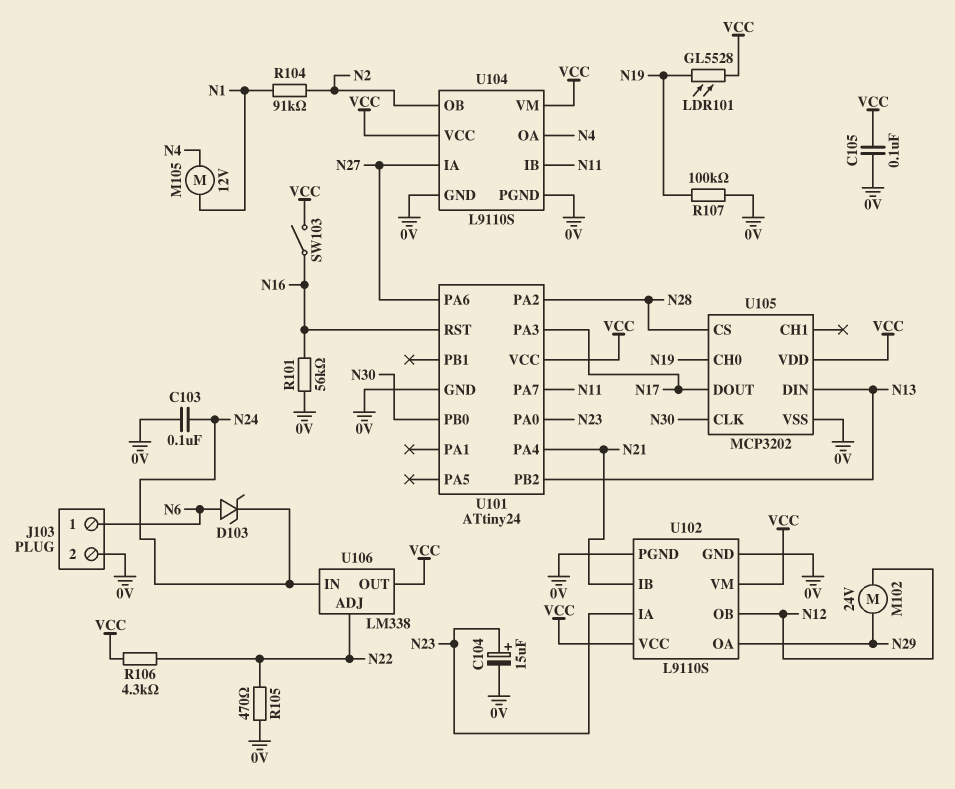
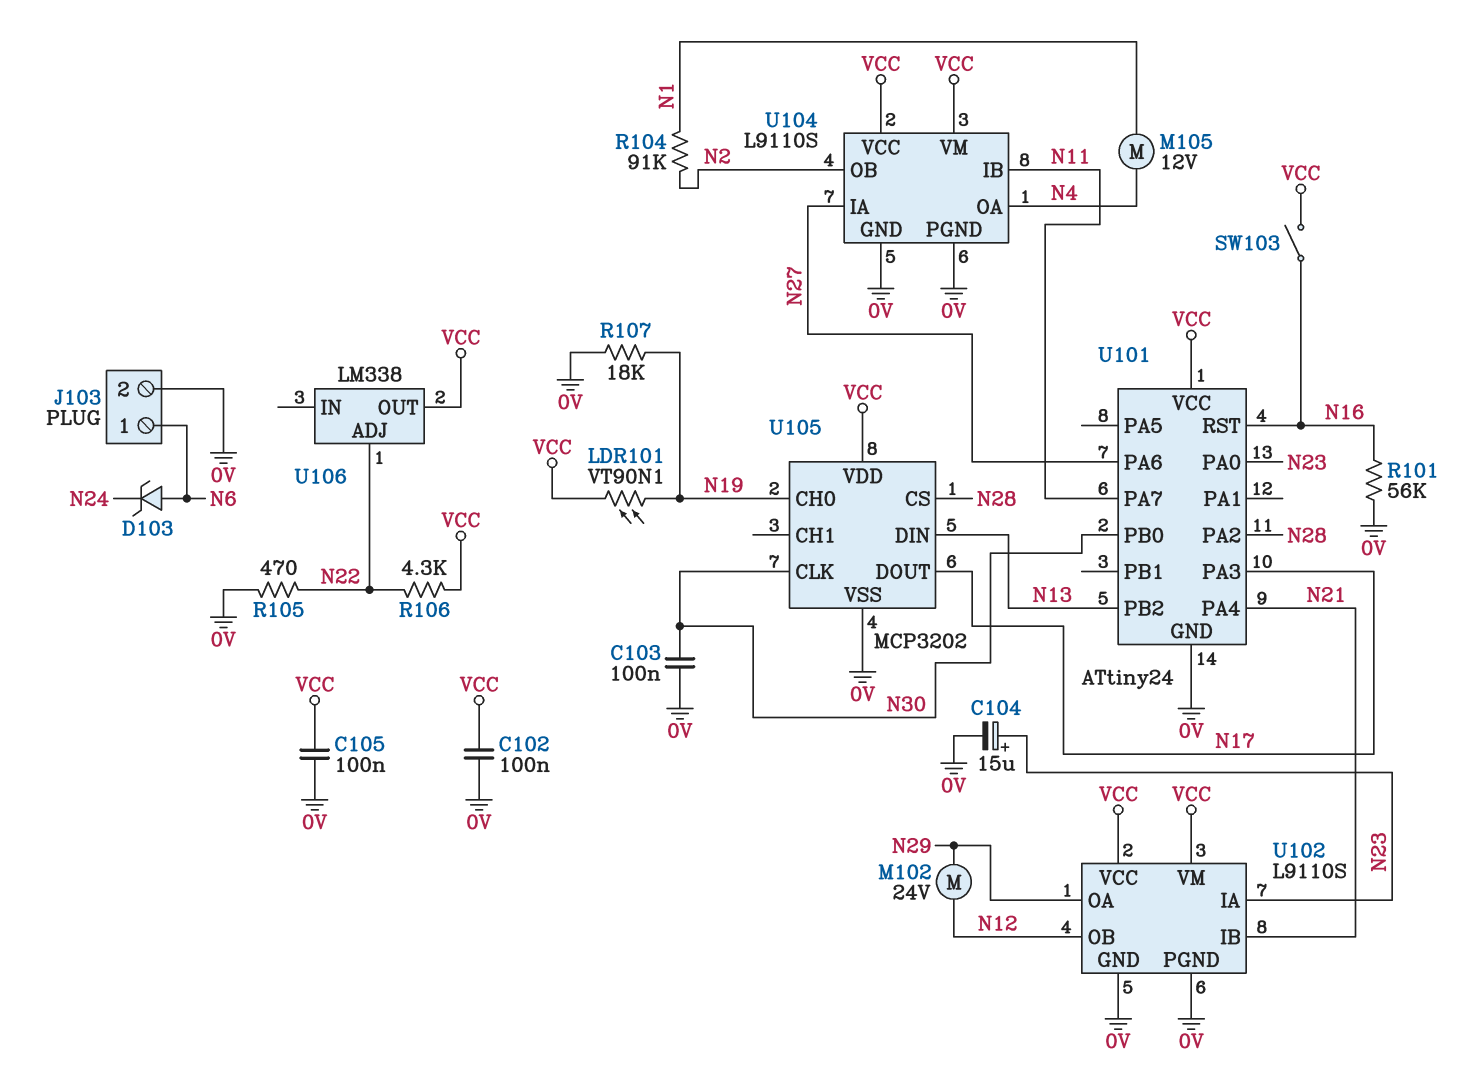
C102: none -> 100nF (0V, VCC)
C103: 100nF (0V, N24) -> 100nF (0V, N30)
LDR101: GL5528 (N19, VCC) -> VT90N1 (N19, VCC)
R107: 100k (0V, N19) -> 18k (0V, N19)
U106 pin IN: N24 -> none

